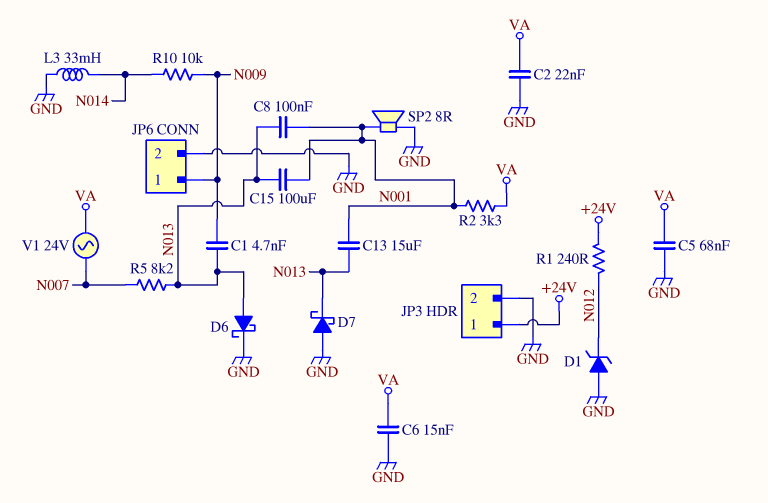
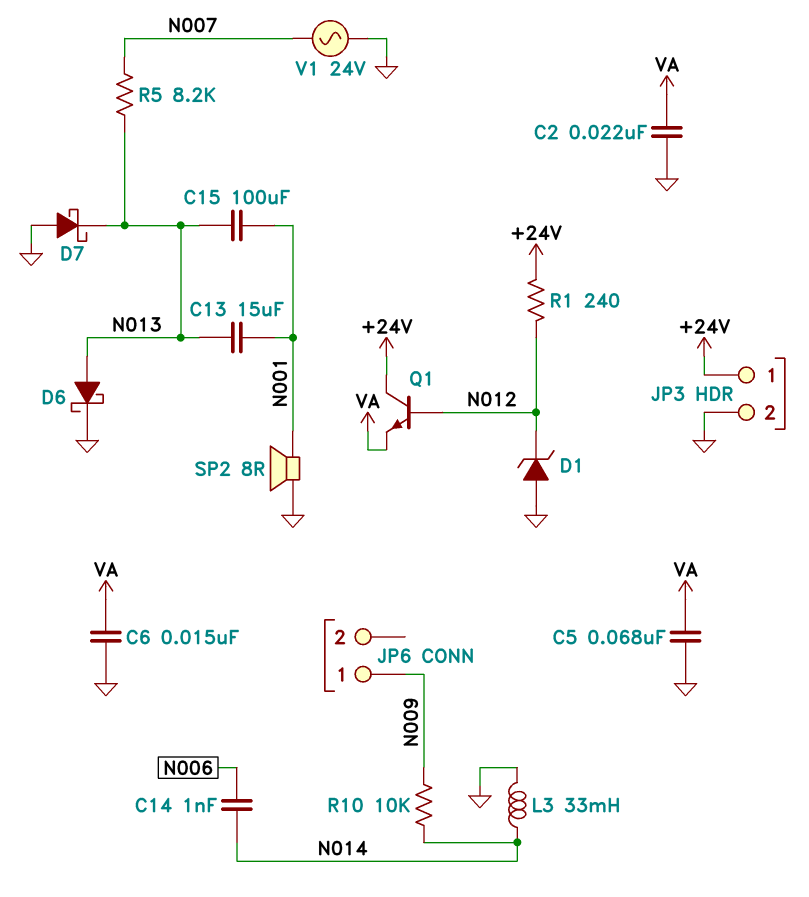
C1: 4.7nF (N009, N013) -> none
C8: 100nF (N001, N013) -> none
C14: none -> 1nF (N006, N014)
JP6 pin 2: GND -> none
Q1: none -> NPN (B N012, C +24V, E VA)
R2: 3.3k (N001, VA) -> none
V1: AC 24V (N007, VA) -> AC 24V (GND, N007)

